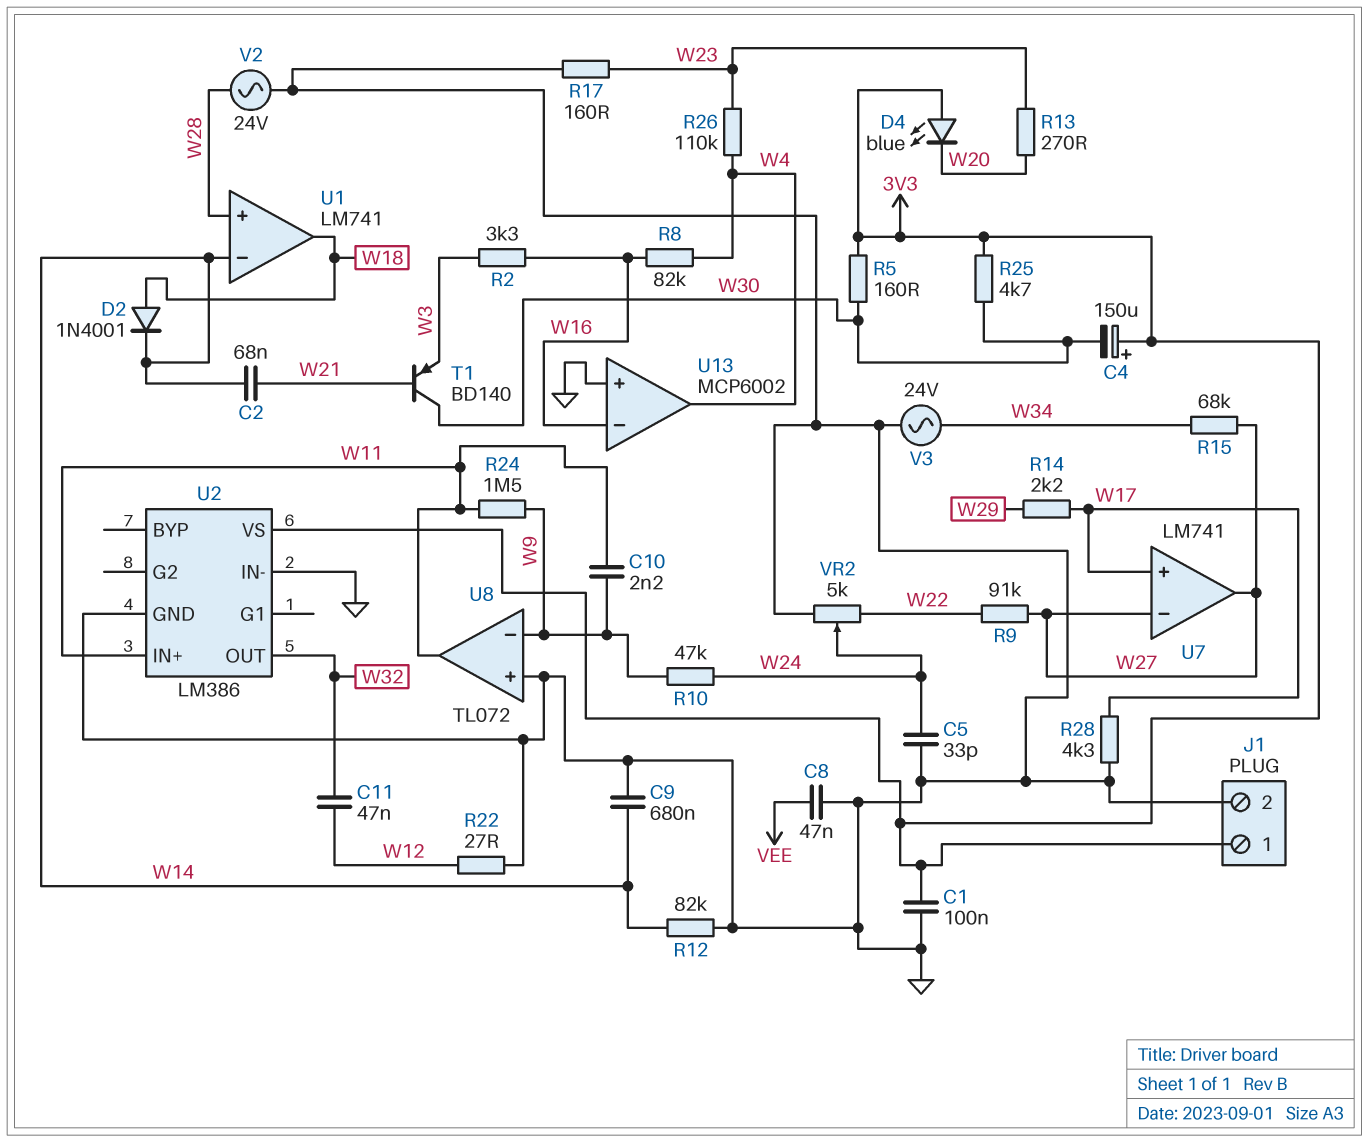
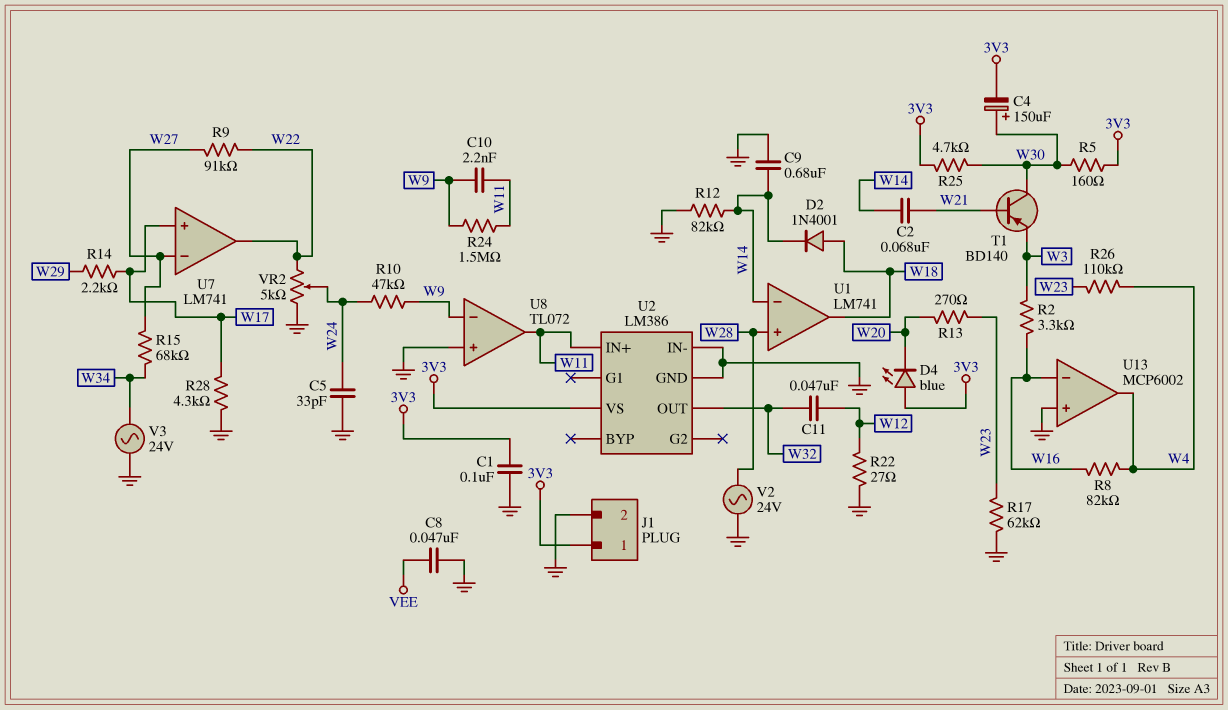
C4: 150uF (plus 3V3, minus W30) -> 150uF (plus W30, minus 3V3)
R17: 160 (GND, W23) -> 62k (GND, W23)
U7 pin out: W27 -> W22

